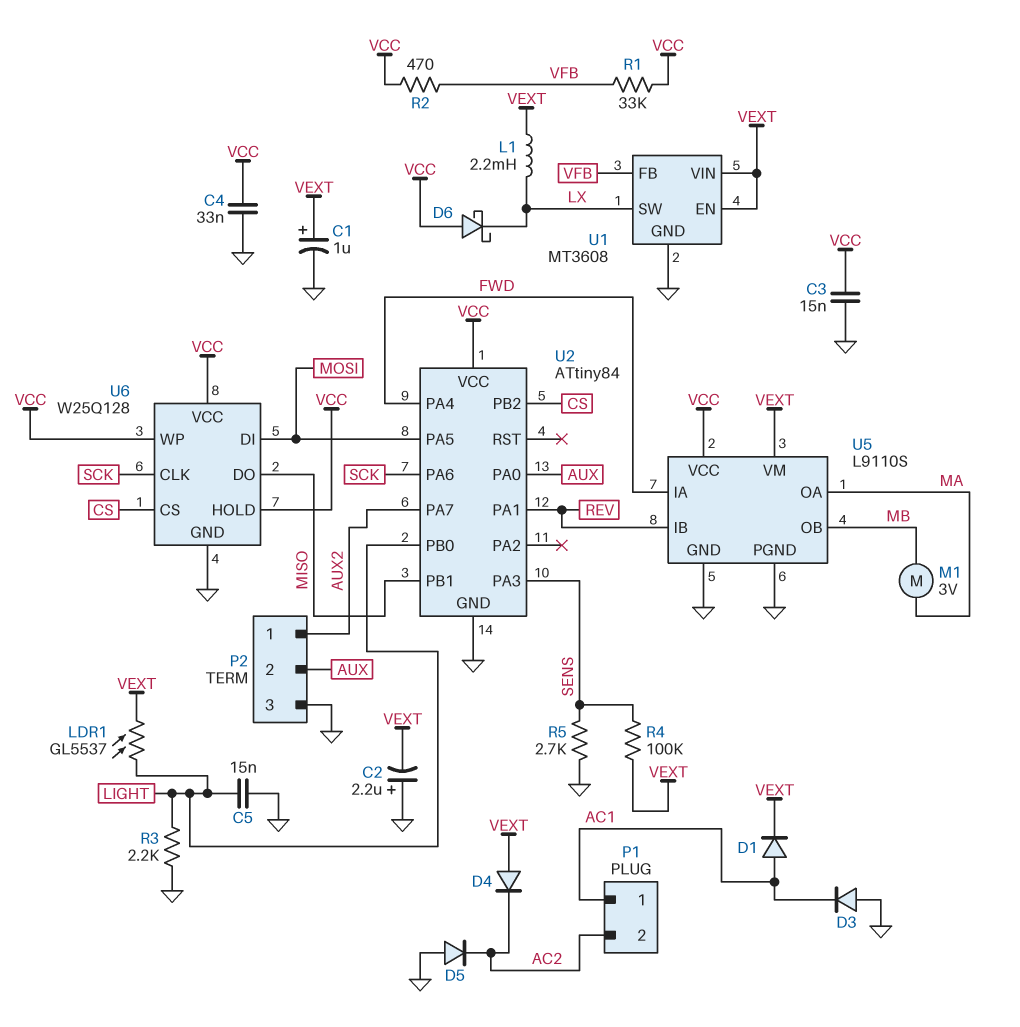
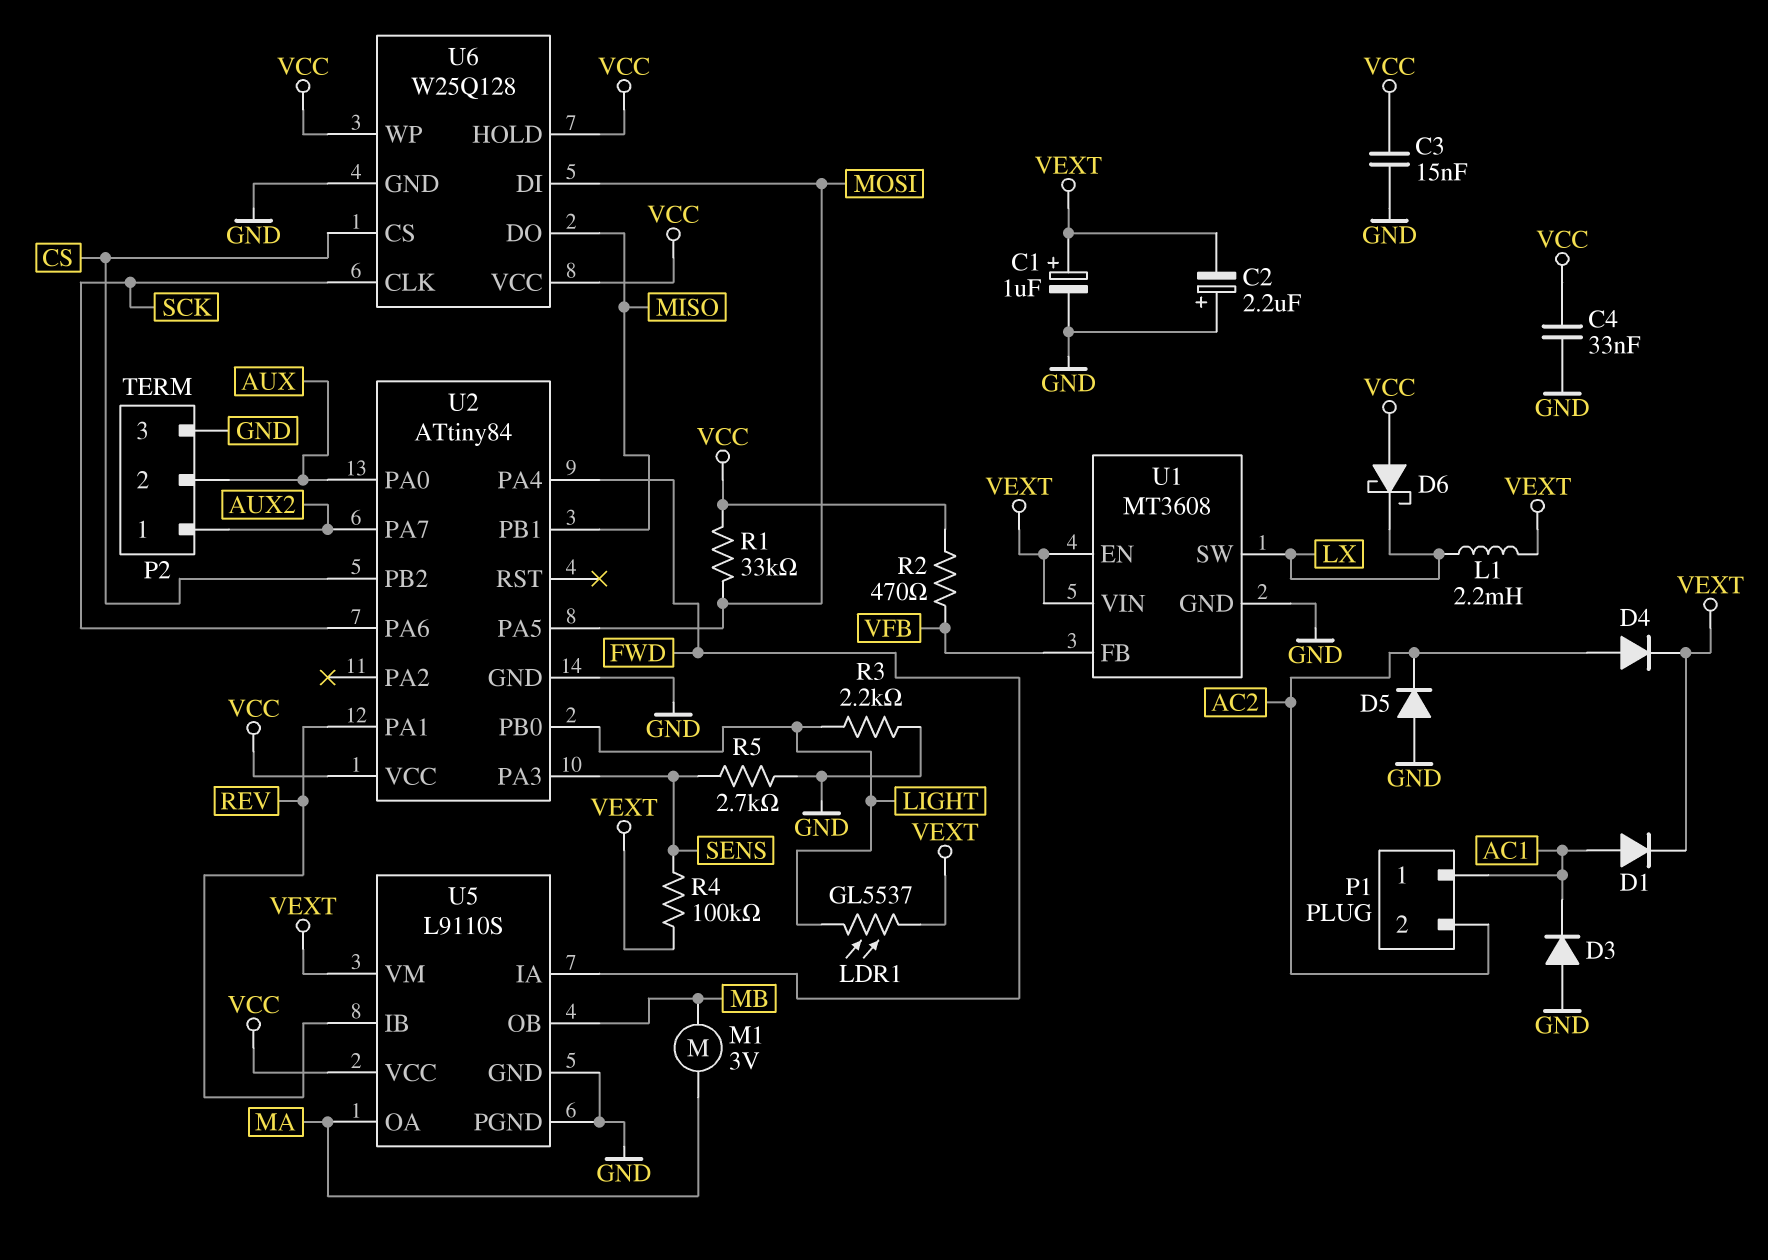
C5: 15nF (GND, LIGHT) -> none
D4: diode (A VEXT, K AC2) -> diode (A AC2, K VEXT)
R1: 33k (VCC, VFB) -> 33k (MOSI, VCC)

